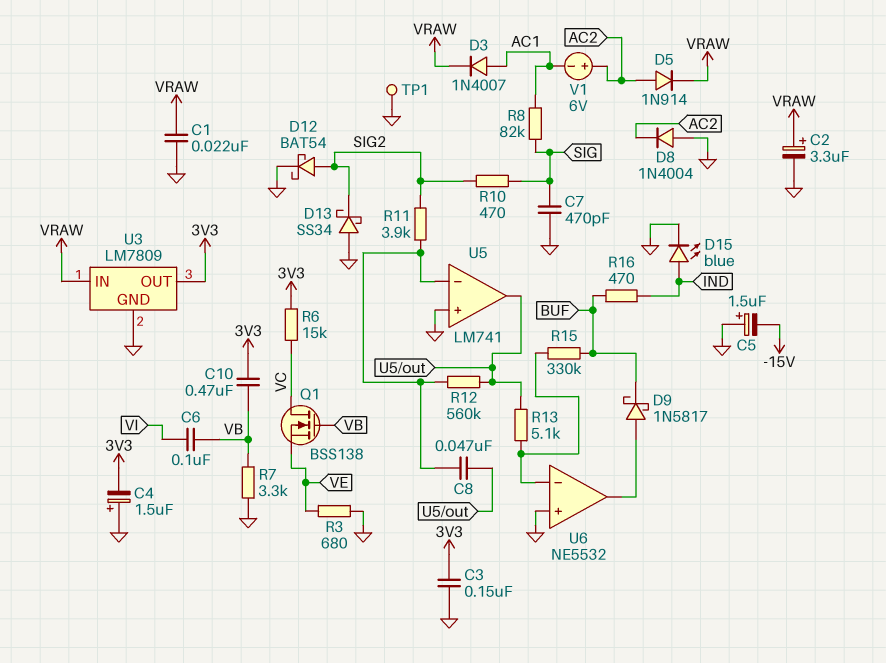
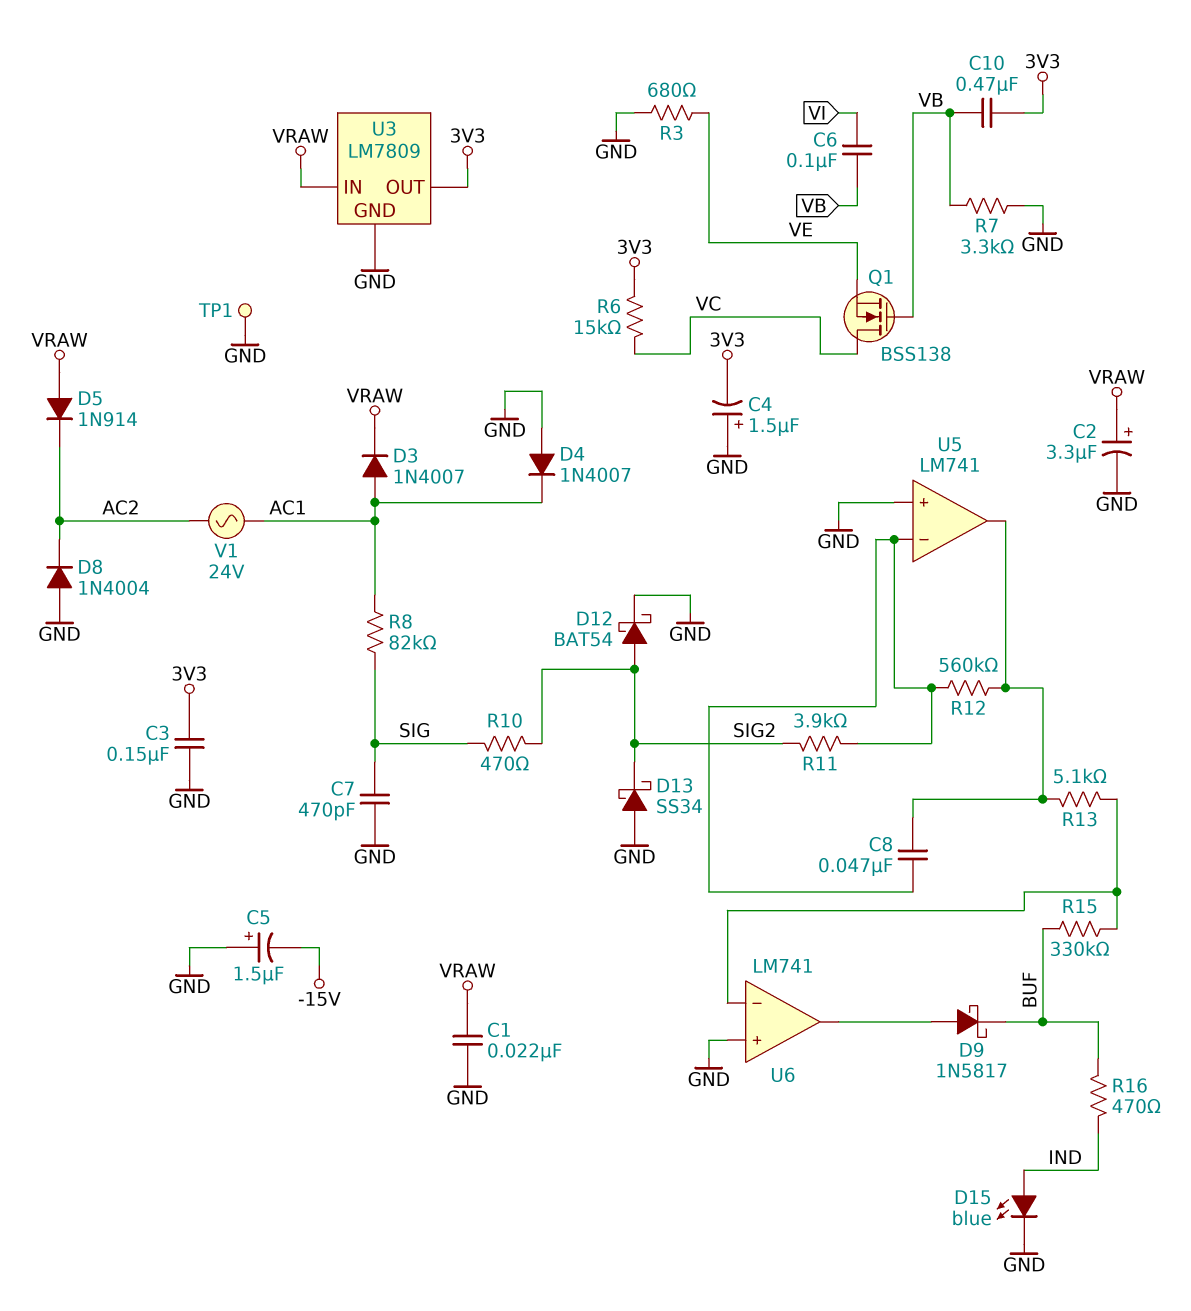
D4: none -> diode 1N4007 (A GND, K AC1)
D5: diode 1N914 (A AC2, K VRAW) -> diode 1N914 (A VRAW, K AC2)
U6: NE5532 -> LM741
V1: 6V (plus AC2, minus AC1) -> AC 24V (AC1, AC2)

